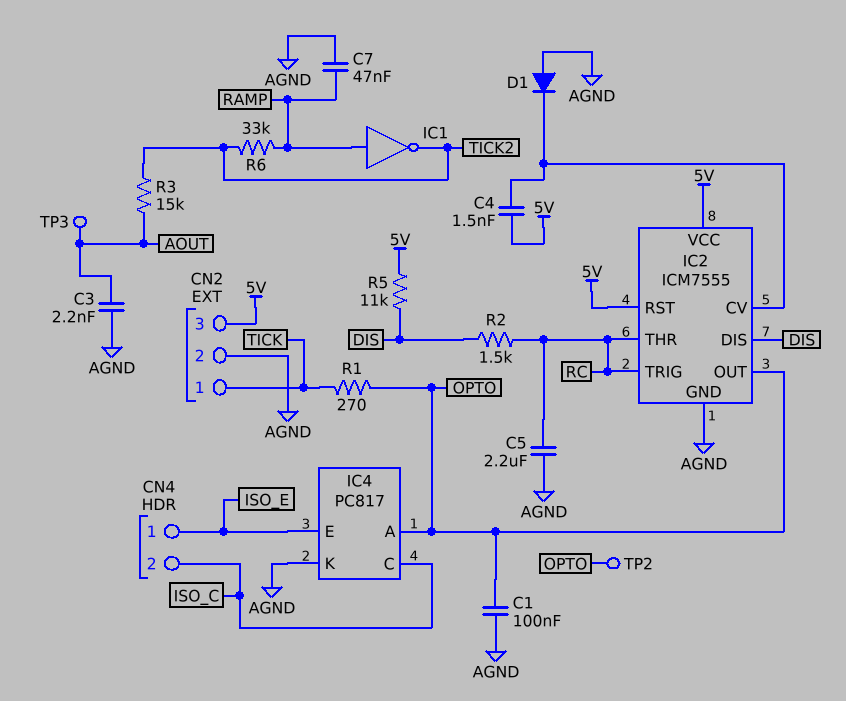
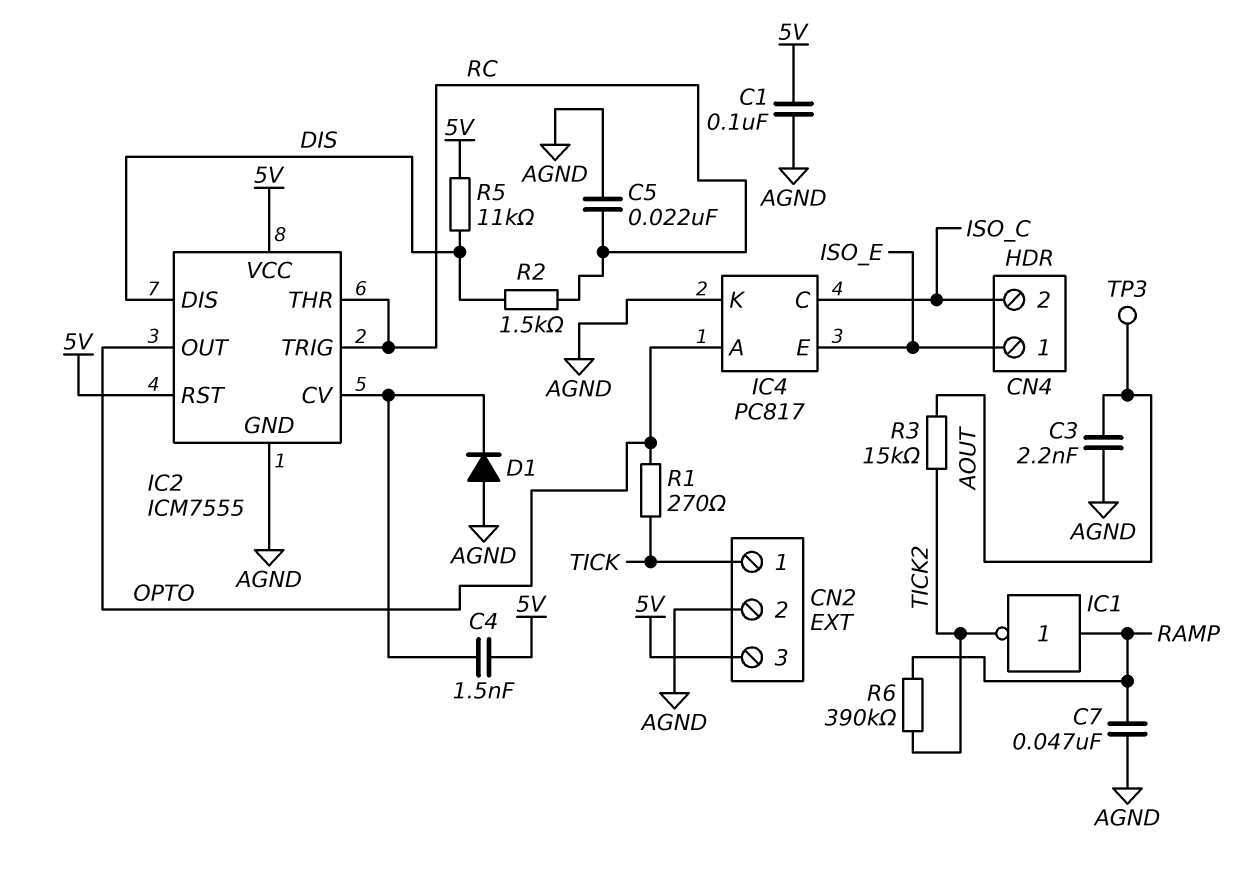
C1: 100nF (AGND, OPTO) -> 100nF (5V, AGND)
C5: 2.2uF (AGND, RC) -> 22nF (AGND, RC)
R6: 33k (RAMP, TICK2) -> 390k (RAMP, TICK2)
TP2: test point (OPTO) -> none

